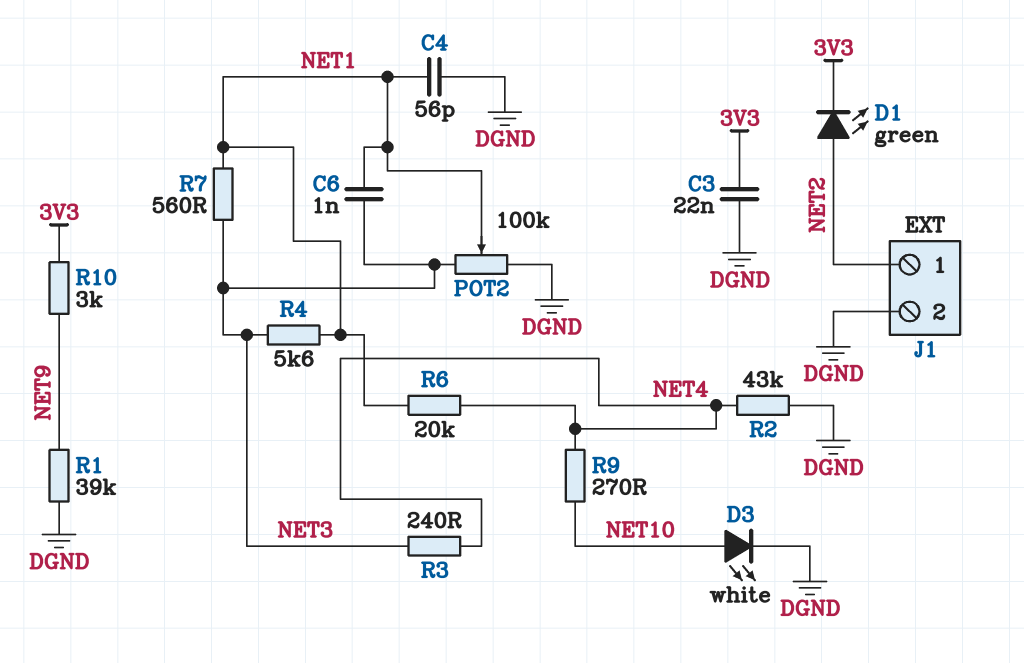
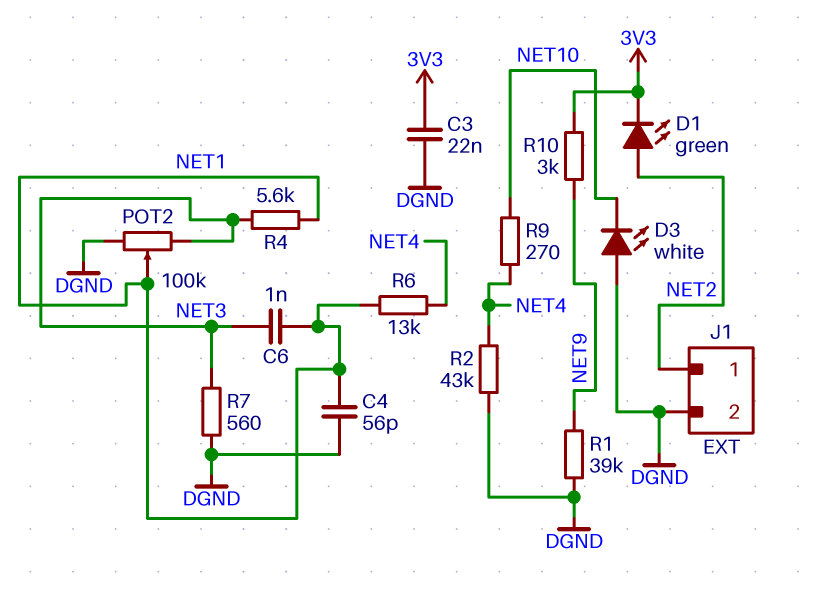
D3: LED white (A NET10, K DGND) -> LED white (A DGND, K NET10)
R3: 240 (NET3, NET4) -> none
R6: 20k (NET1, NET4) -> 13k (NET1, NET4)
R7: 560 (NET1, NET3) -> 560 (DGND, NET3)

